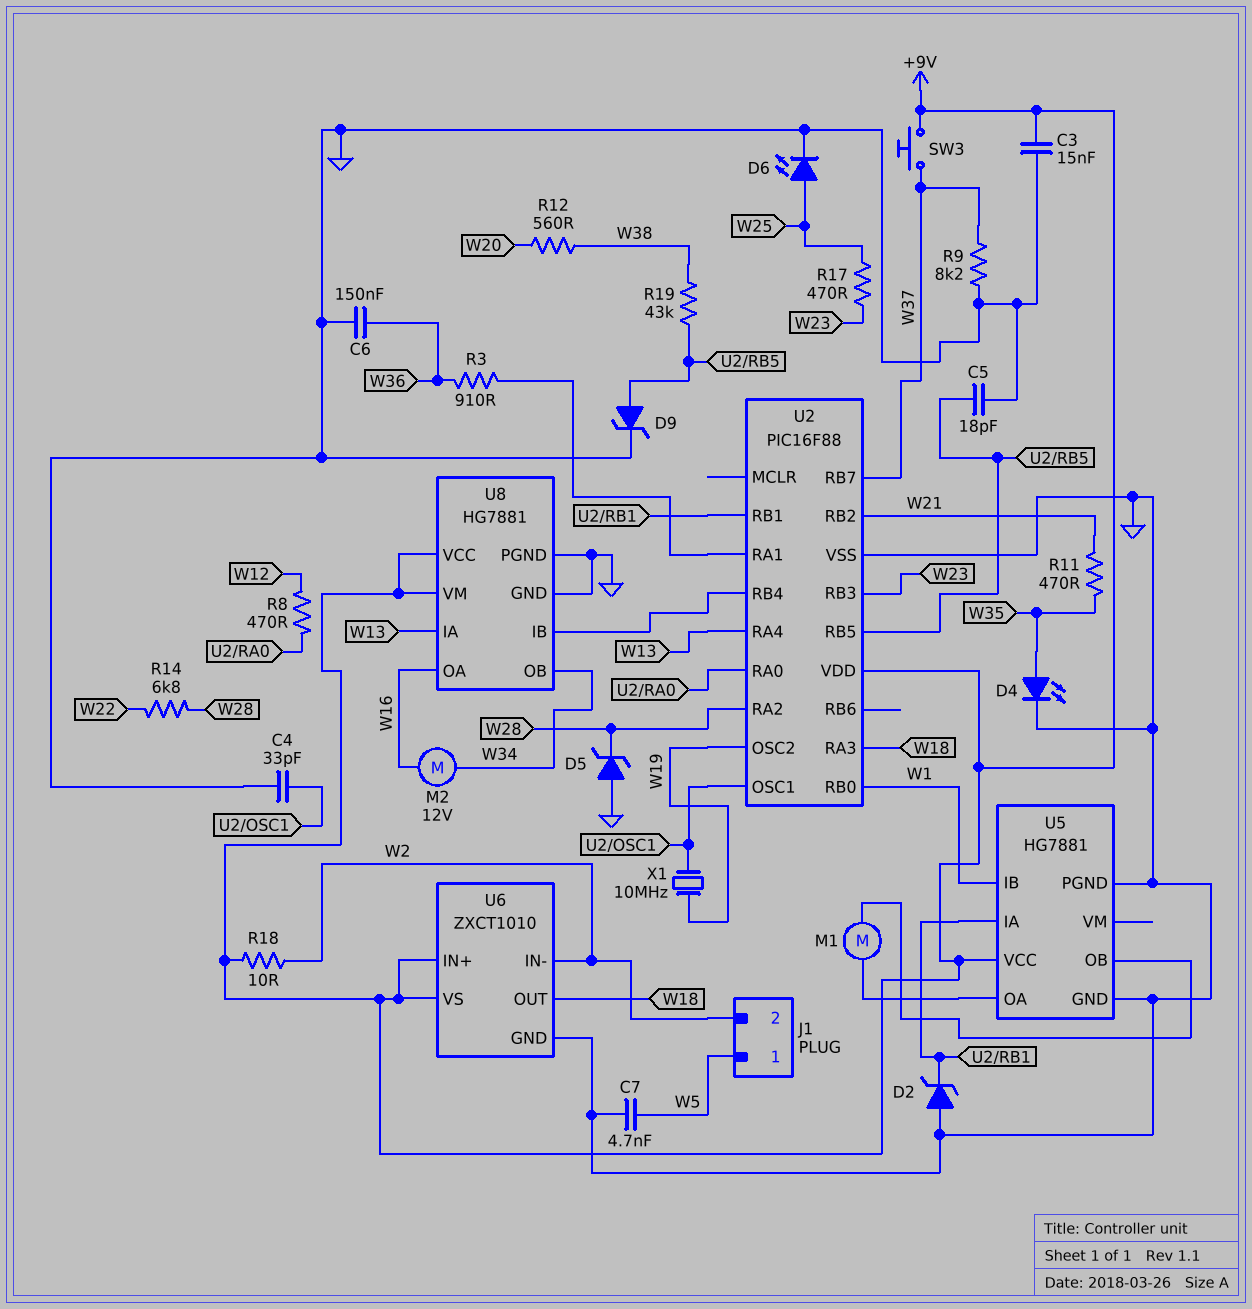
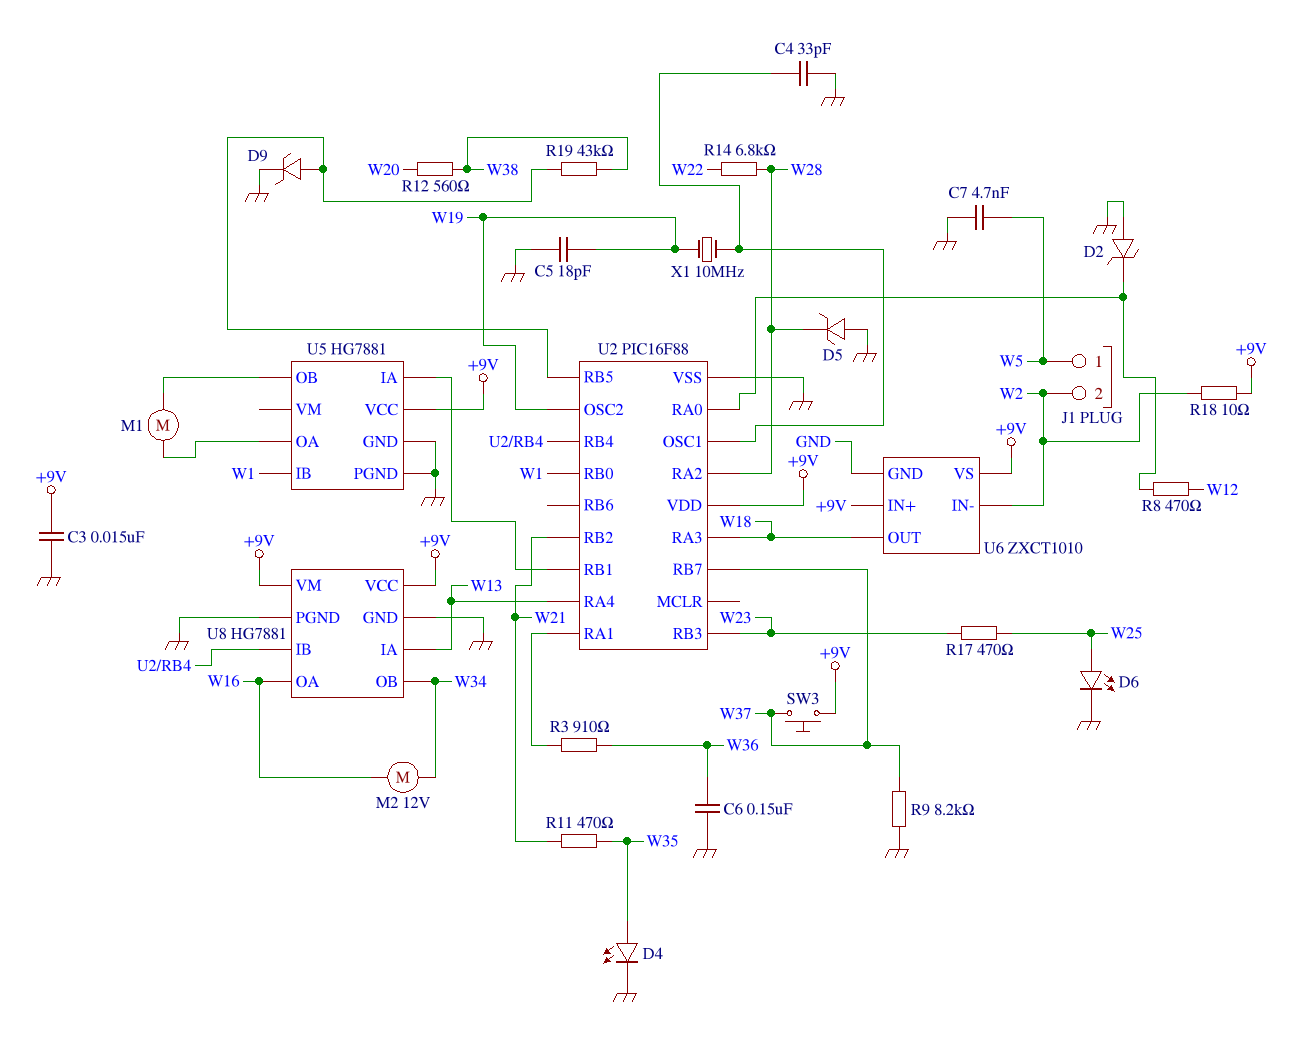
C5: 18pF (GND, U2/RB5) -> 18pF (GND, W19)
D2: zener (A GND, K U2/RB1) -> zener (A GND, K U2/RA0)

